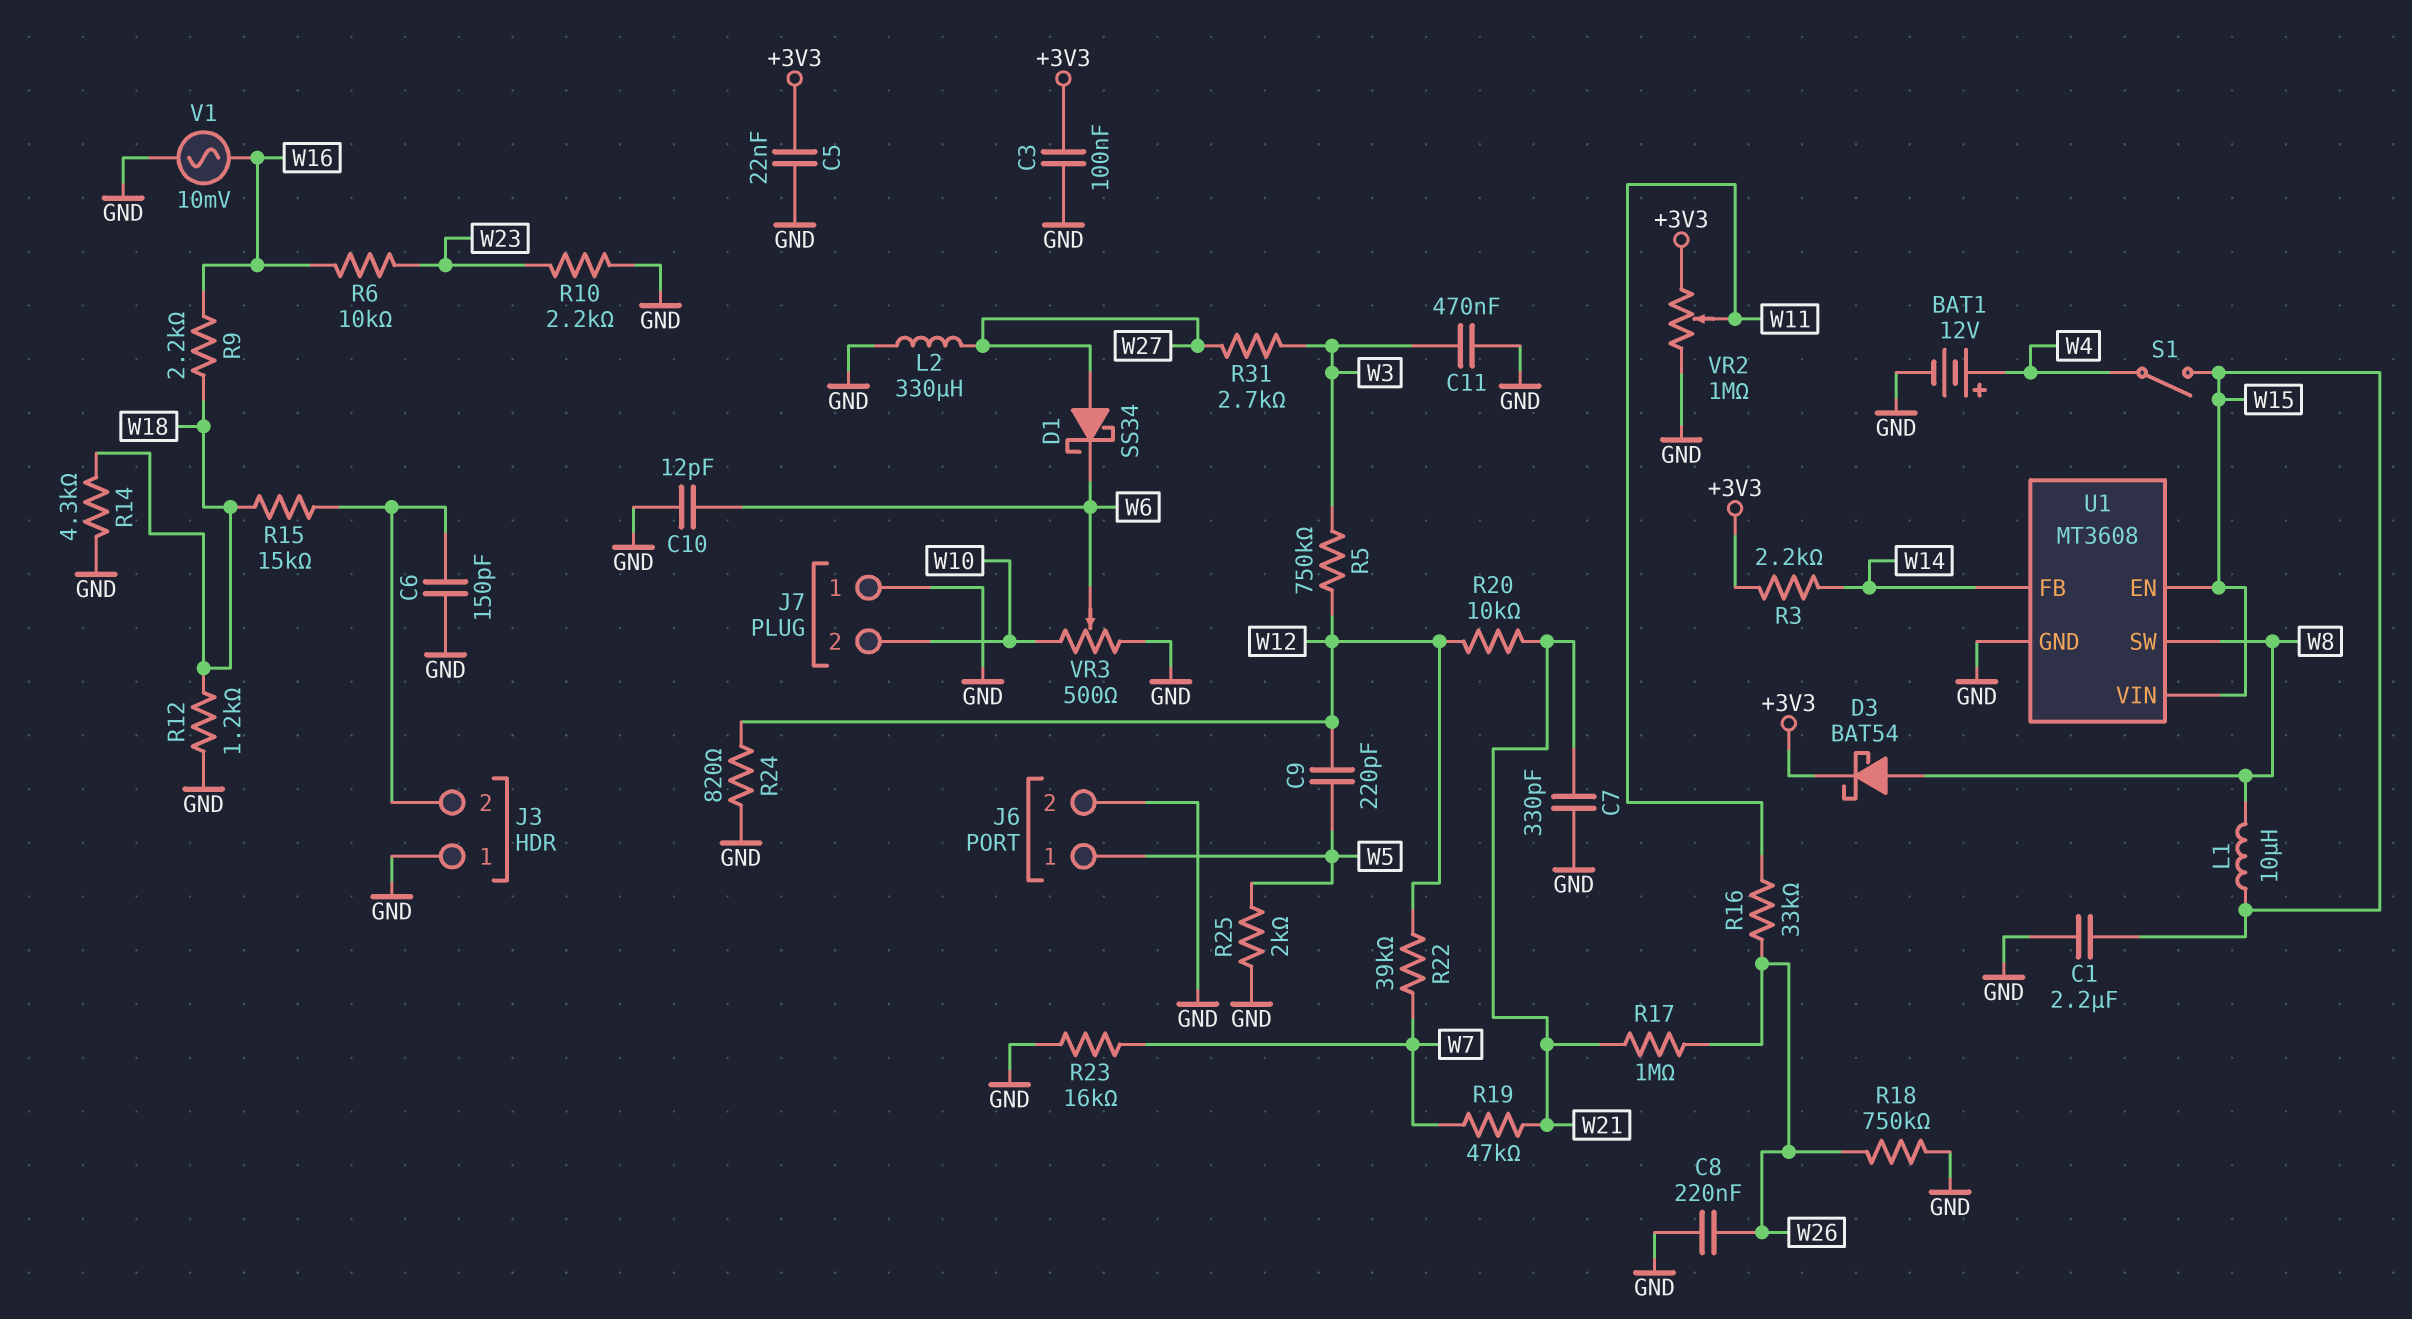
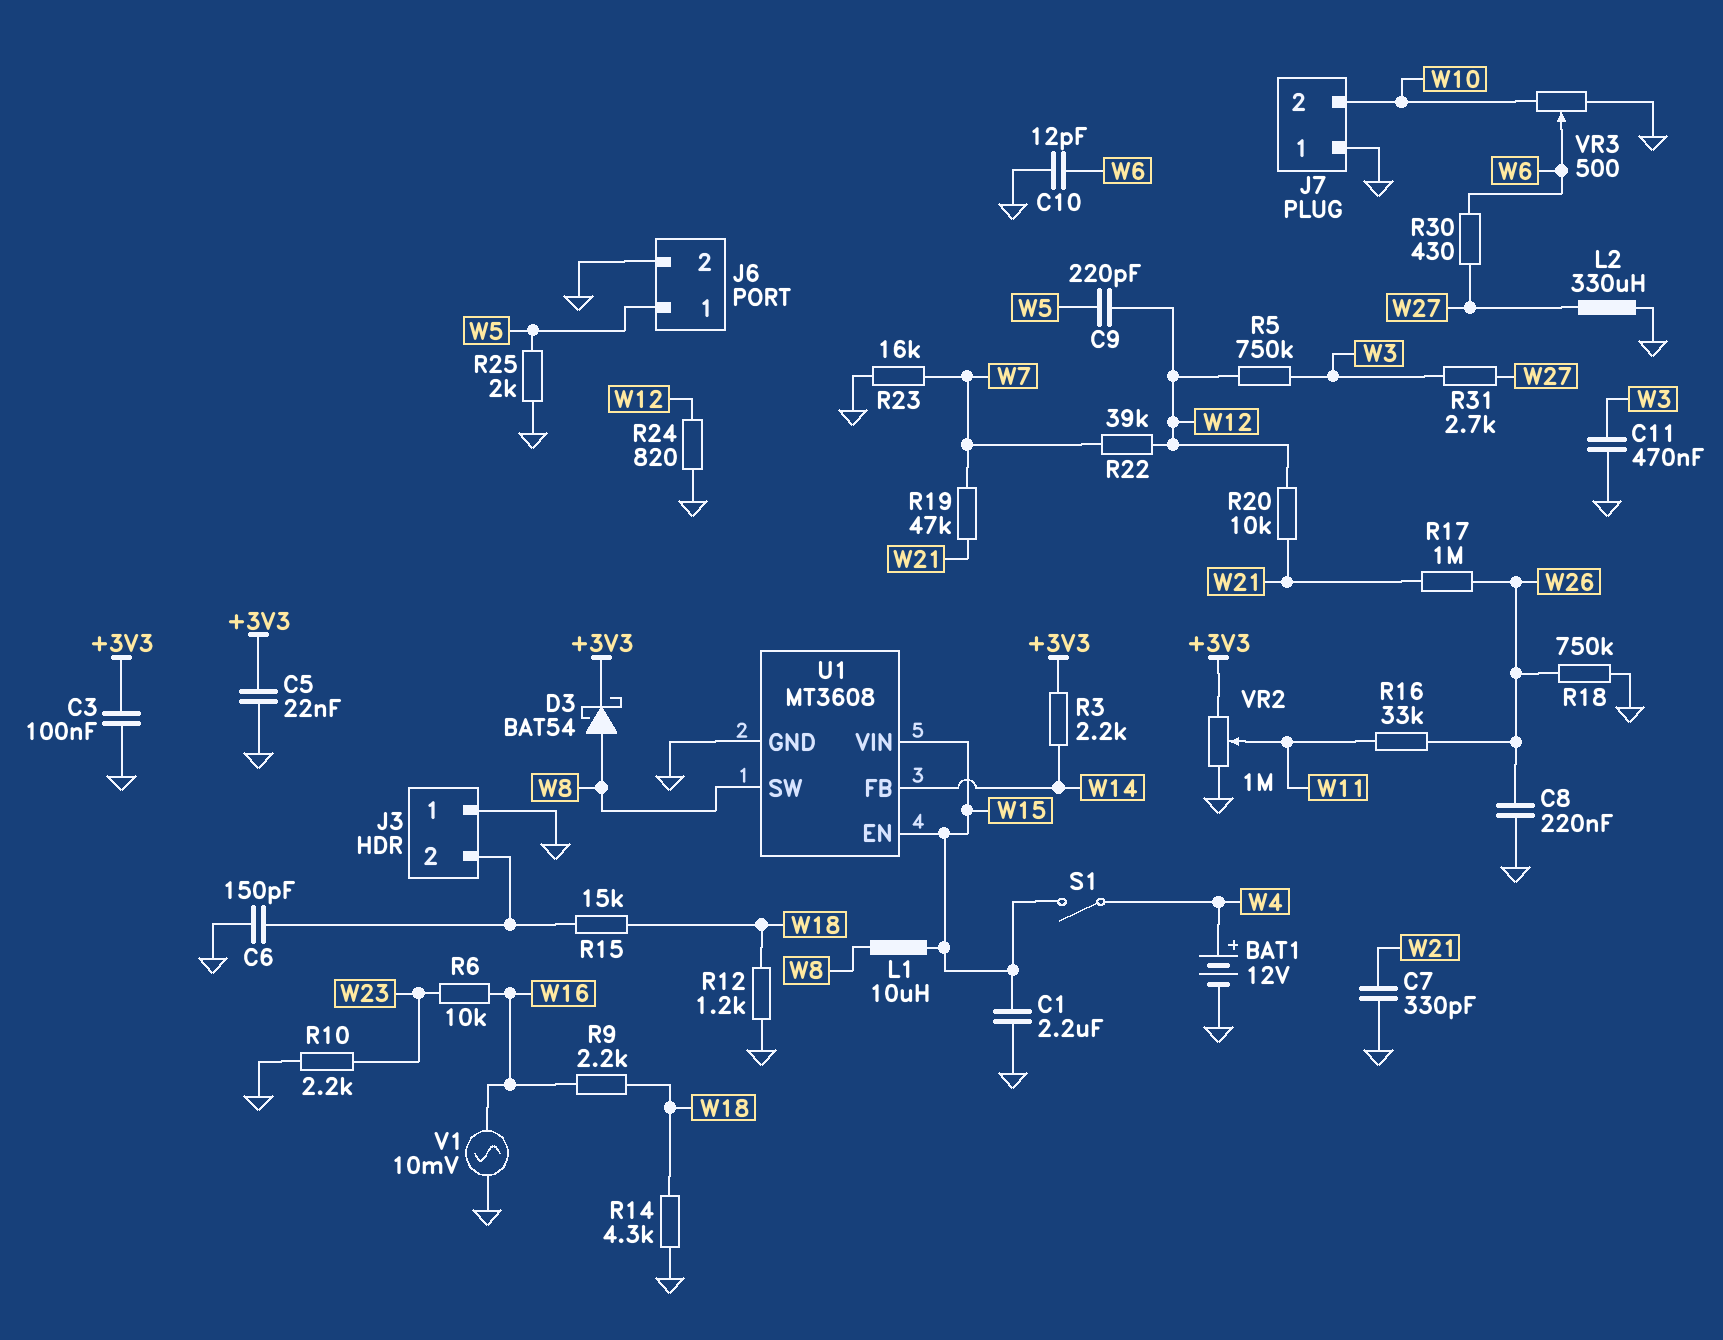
D1: schottky SS34 (A W27, K W6) -> none
R30: none -> 430 (W6, W27)

